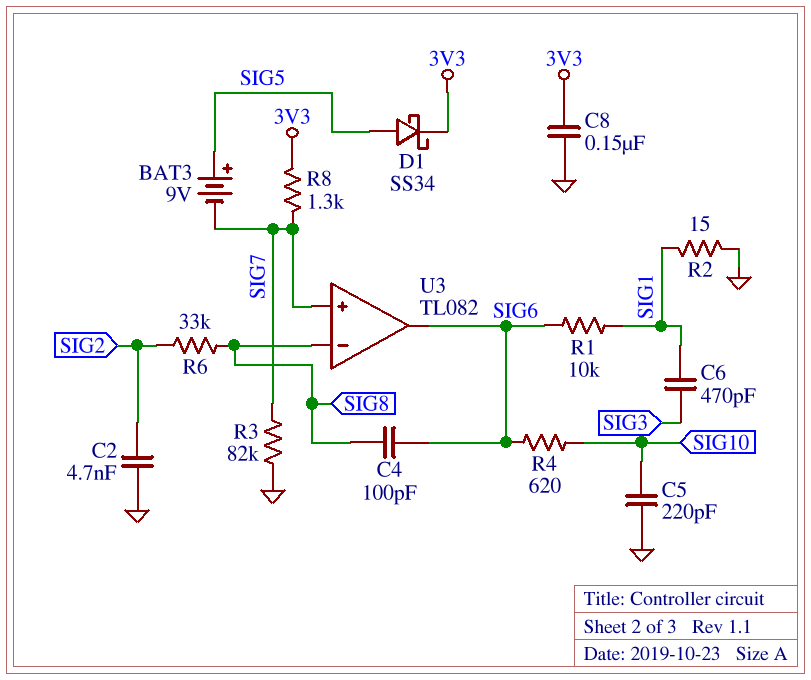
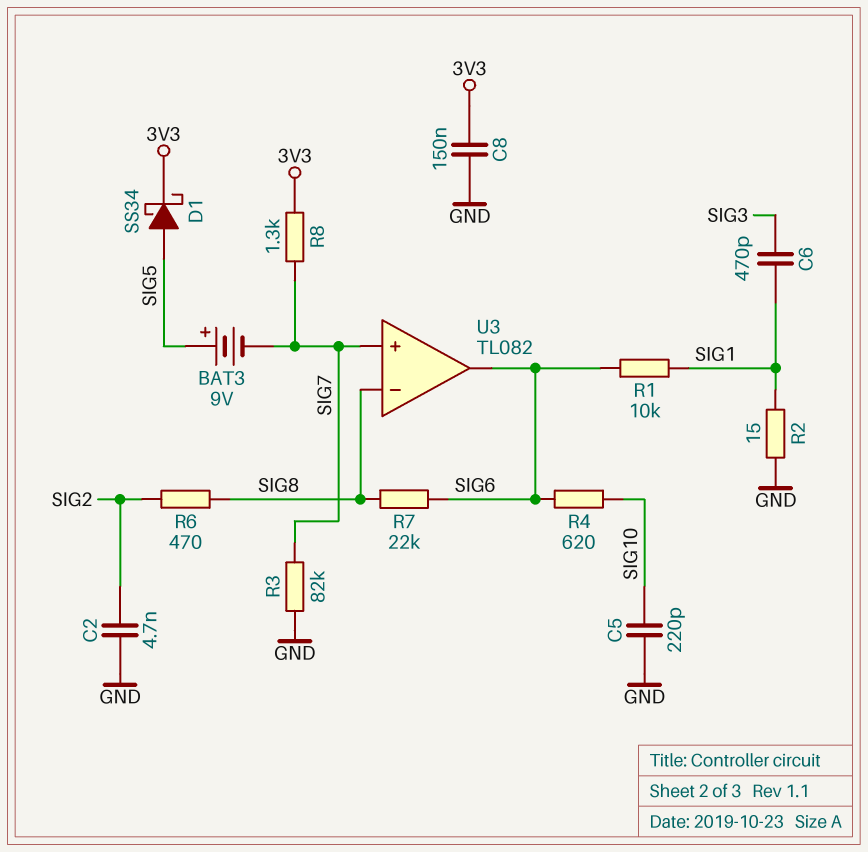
C4: 100pF (SIG6, SIG8) -> none
R6: 33k (SIG2, SIG8) -> 470 (SIG2, SIG8)
R7: none -> 22k (SIG6, SIG8)

